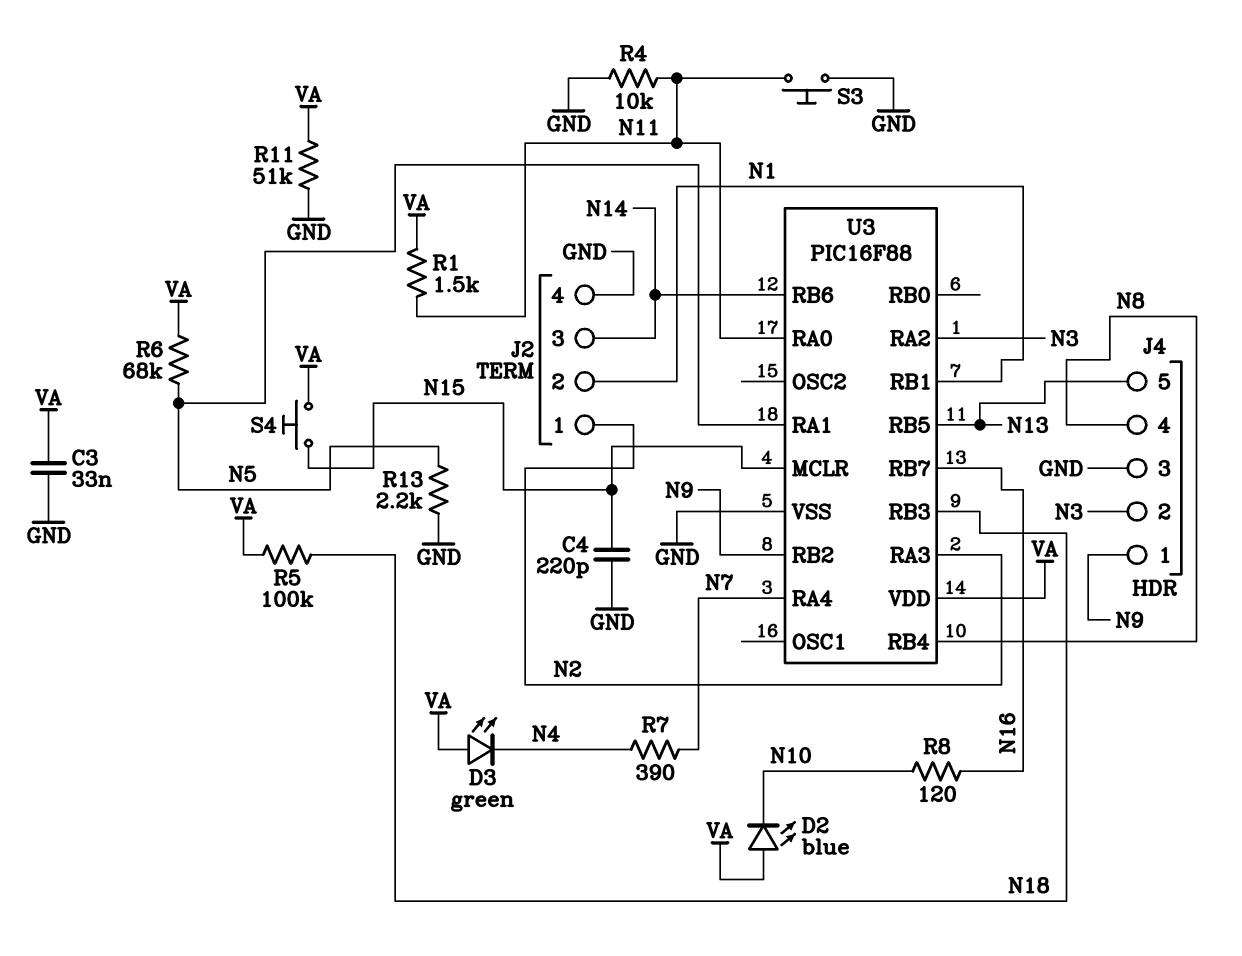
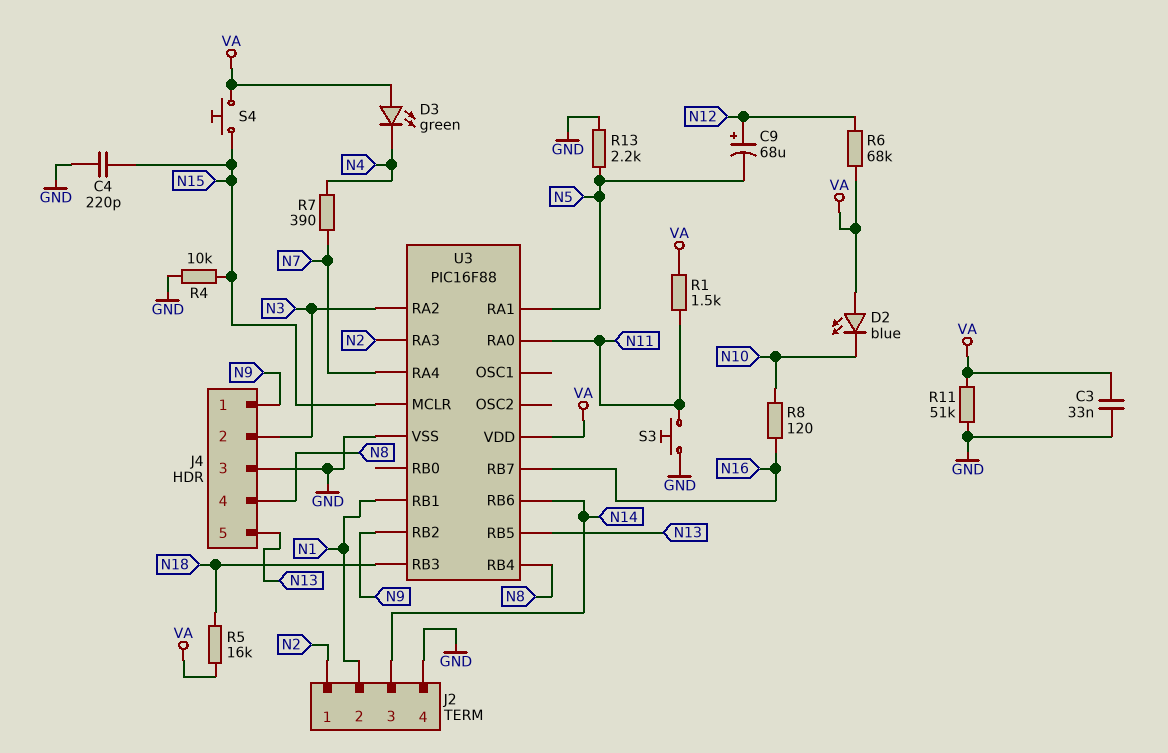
C9: none -> 68uF (plus N12, minus N5)
R4: 10k (GND, N11) -> 10k (GND, N15)
R5: 100k (N18, VA) -> 16k (N18, VA)
R6: 68k (N5, VA) -> 68k (N12, VA)

